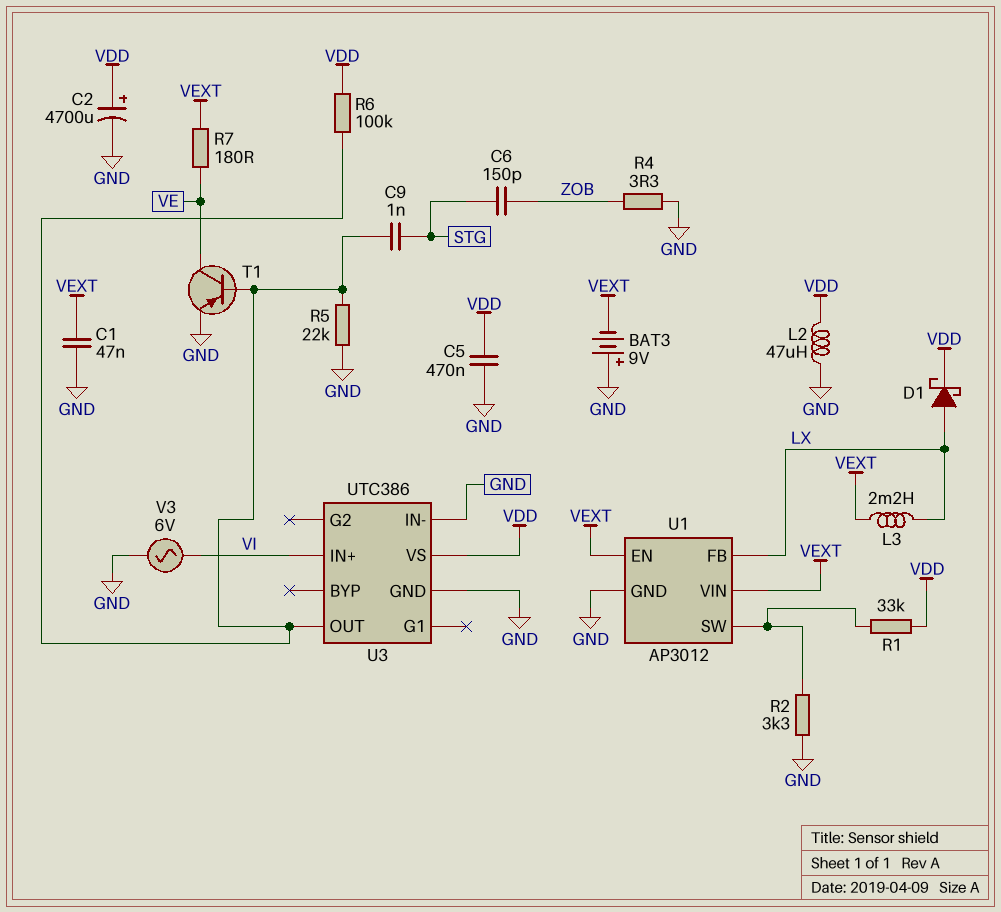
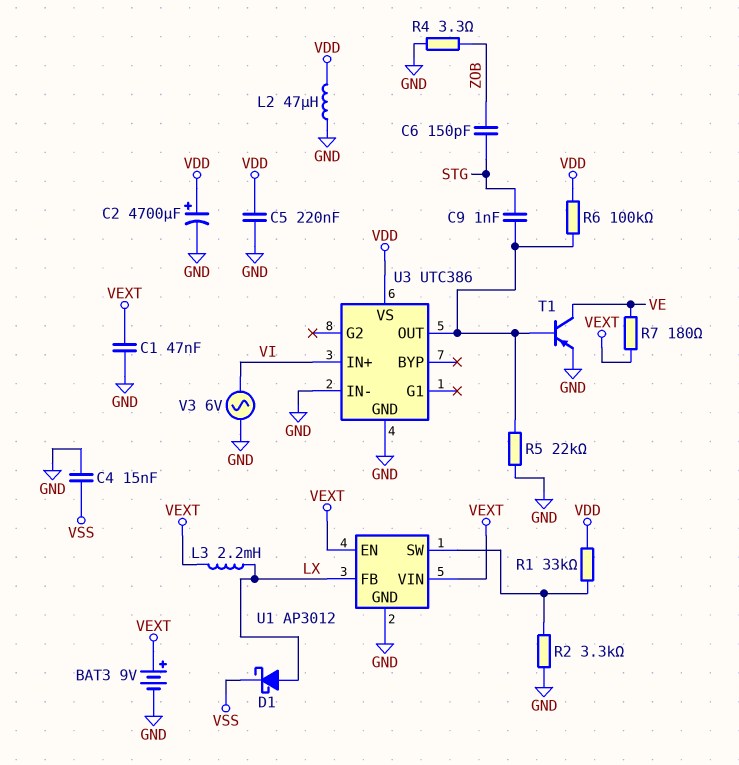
BAT3: 9V (plus GND, minus VEXT) -> 9V (plus VEXT, minus GND)
C4: none -> 15nF (GND, VSS)
C5: 470nF (GND, VDD) -> 220nF (GND, VDD)
D1: schottky (A LX, K VDD) -> schottky (A LX, K VSS)

